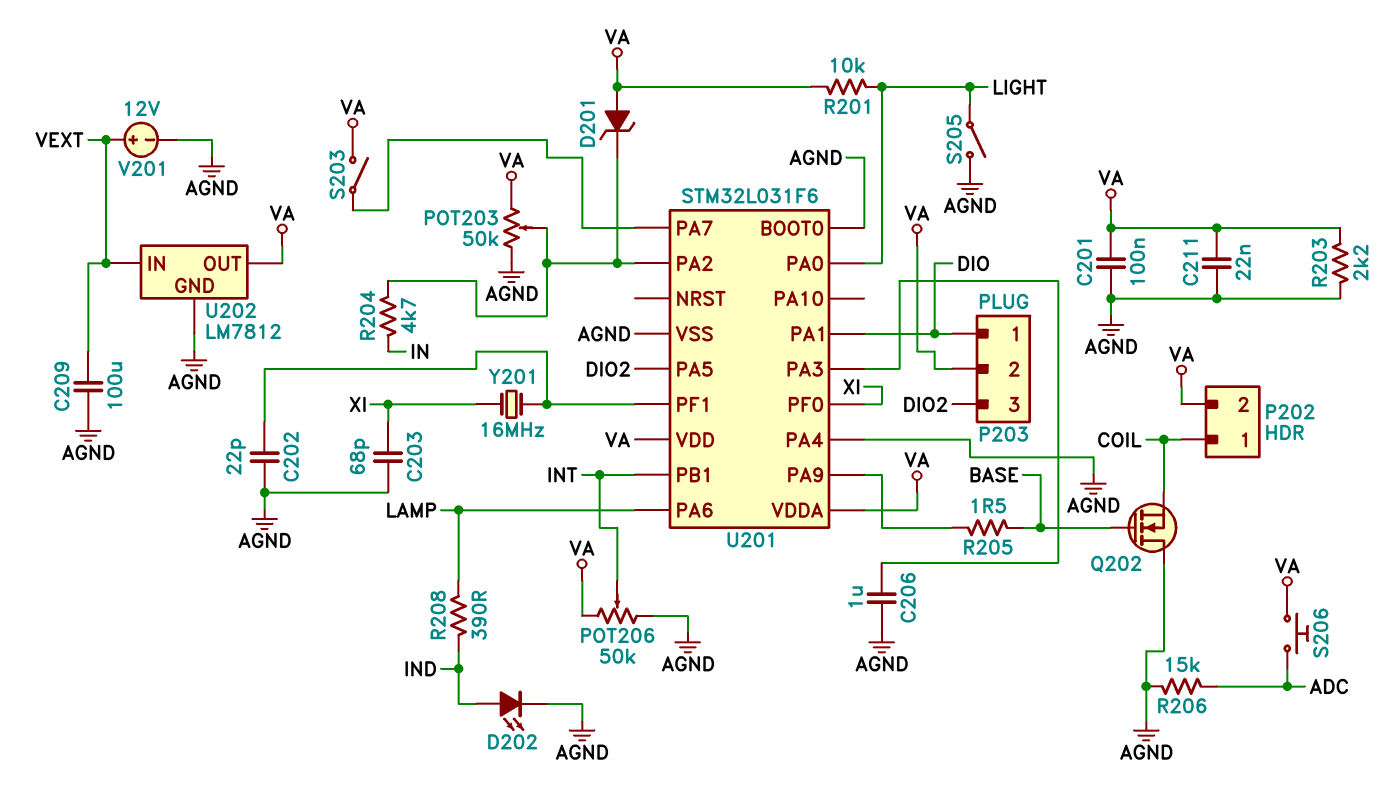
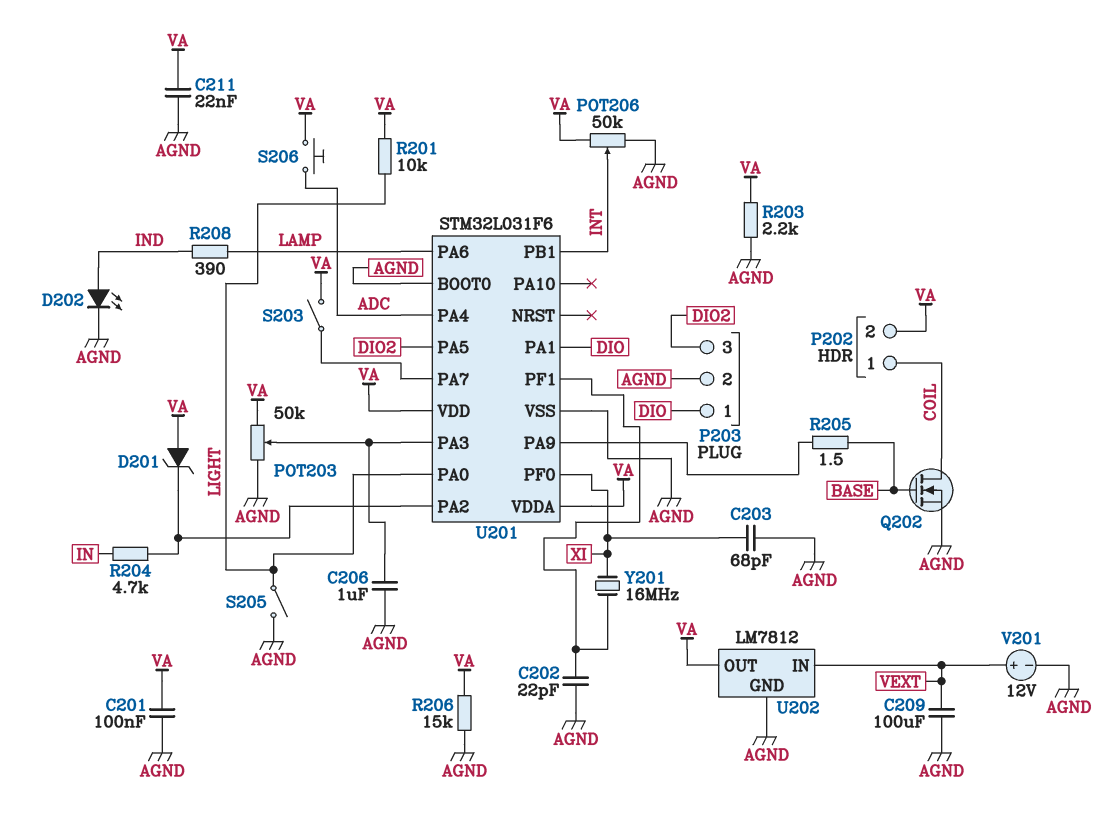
P203 pin 2: VA -> AGND
POT203: 50k (AGND, VA, wiper U201/PA2) -> 50k (AGND, VA, wiper U201/PA3)
Q202: NMOS (G BASE, D AGND, S COIL) -> NMOS (G BASE, D COIL, S AGND)
R206: 15k (ADC, AGND) -> 15k (AGND, VA)
U201 pin PA4: AGND -> ADC

